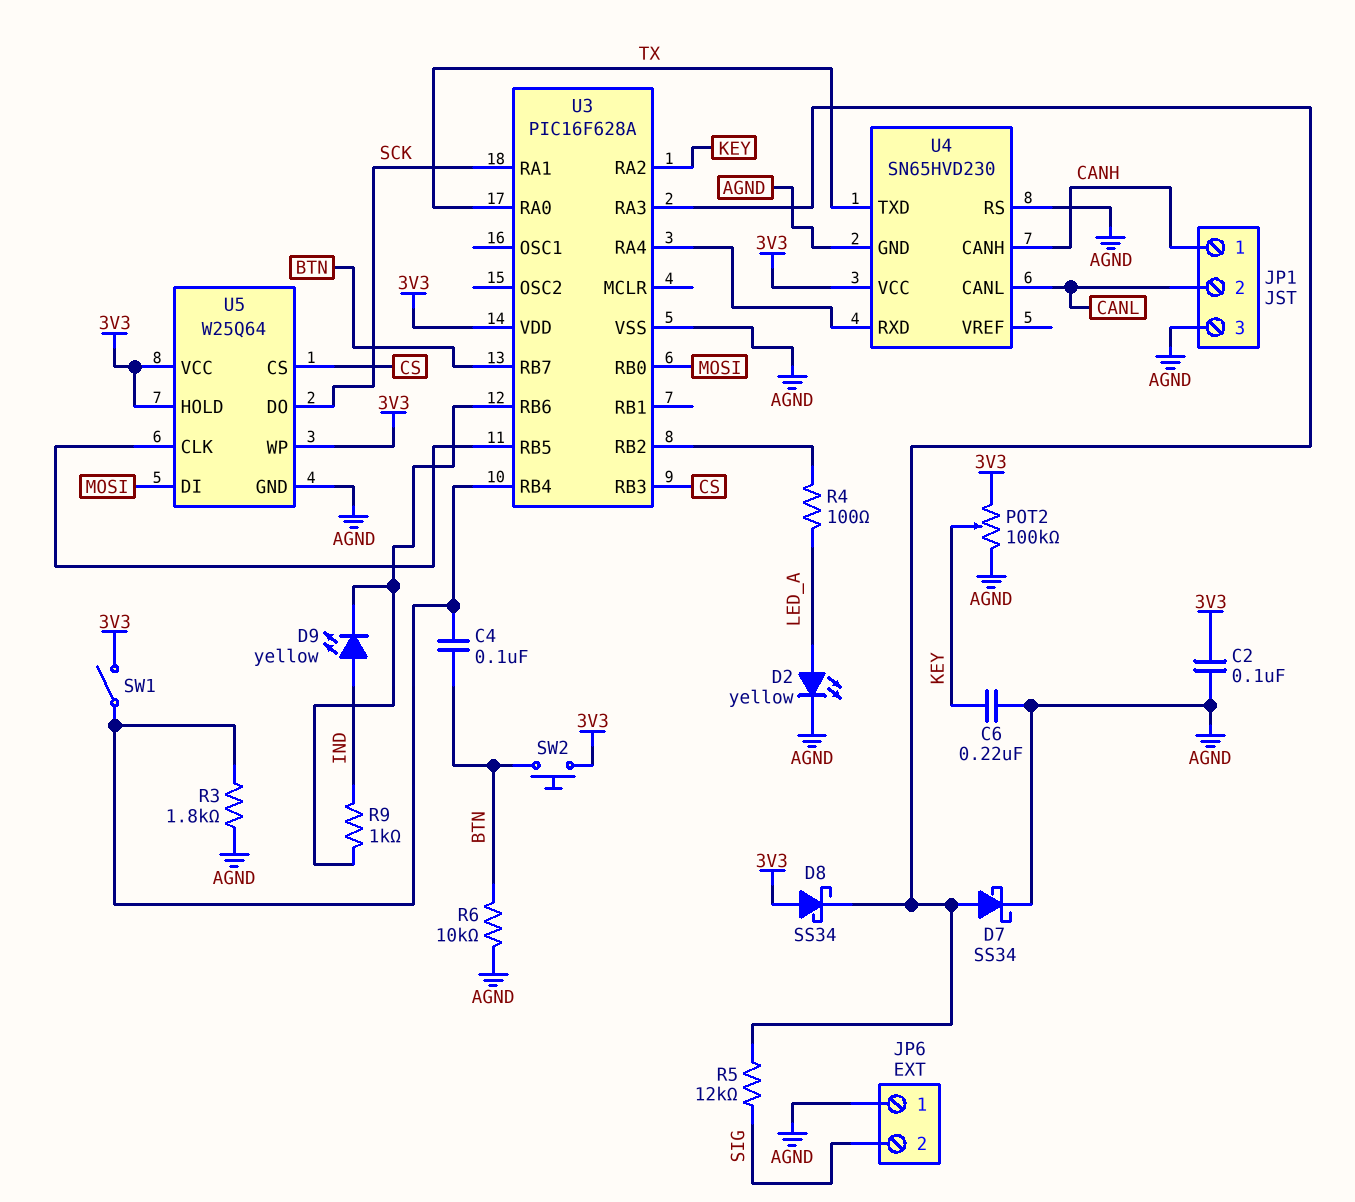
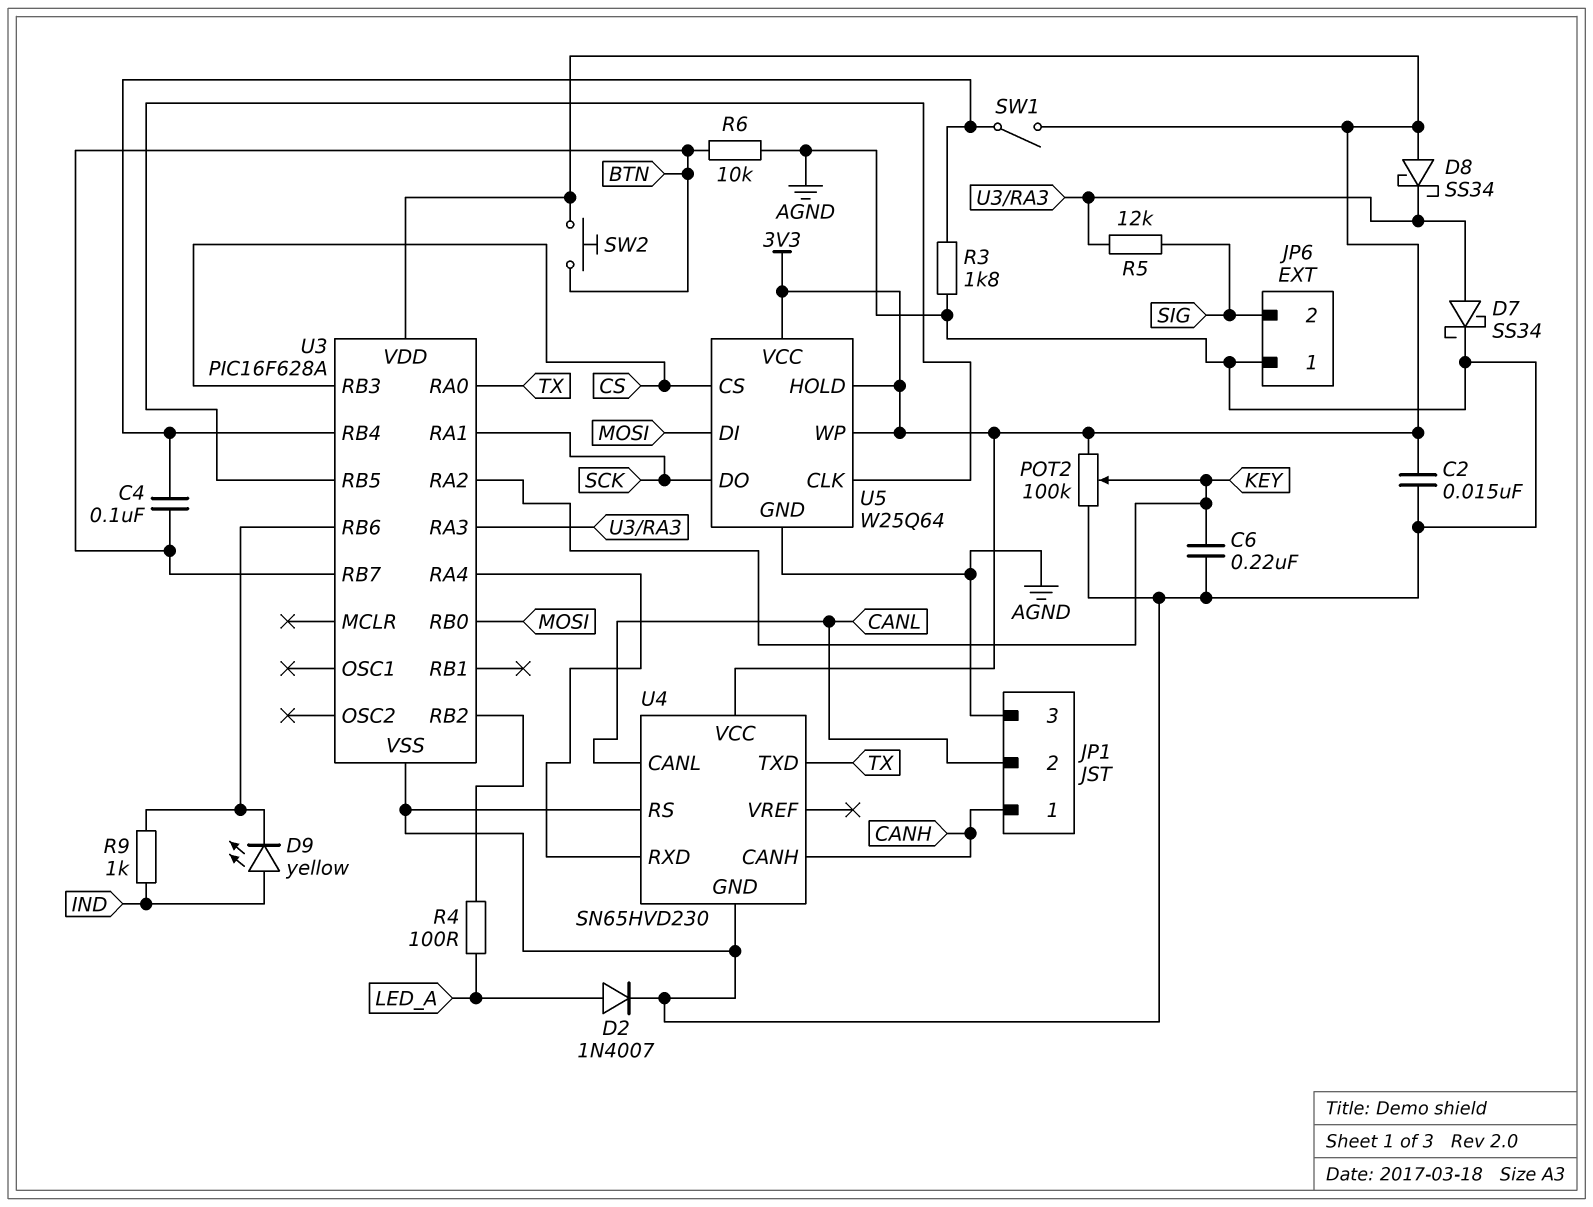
C2: 100nF (3V3, AGND) -> 15nF (3V3, AGND)
D2: LED yellow (A LED_A, K AGND) -> diode 1N4007 (A LED_A, K AGND)

